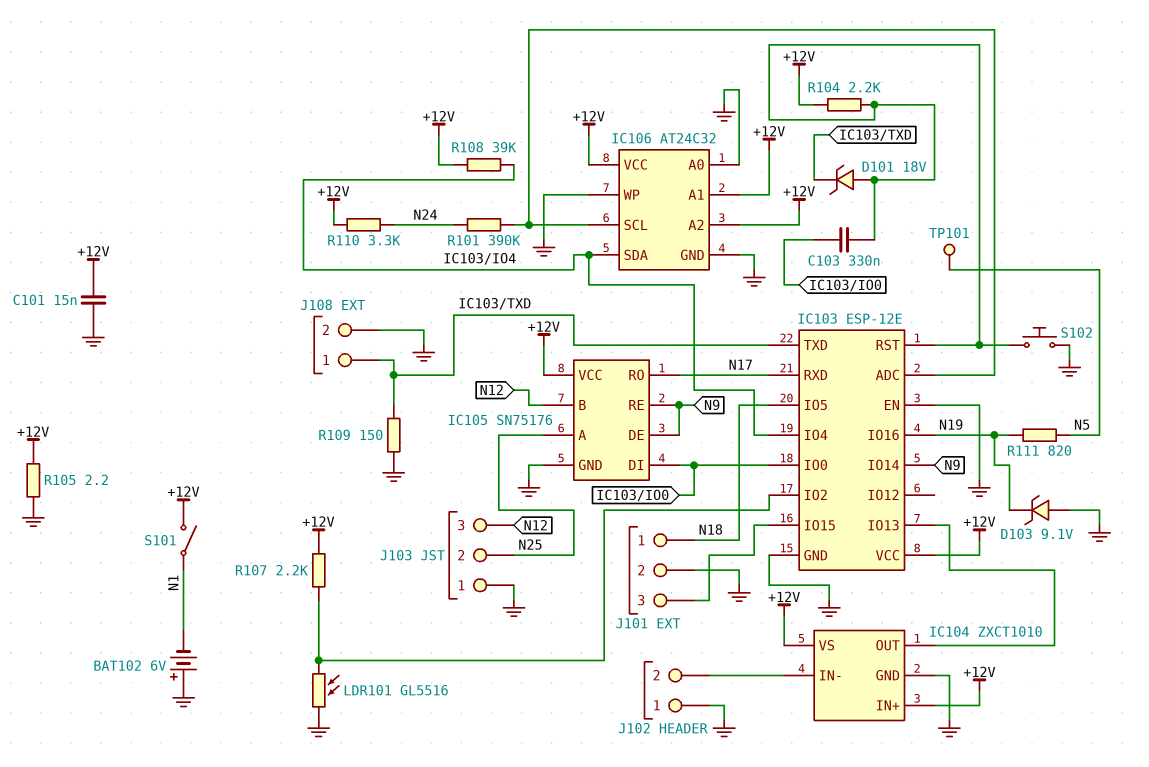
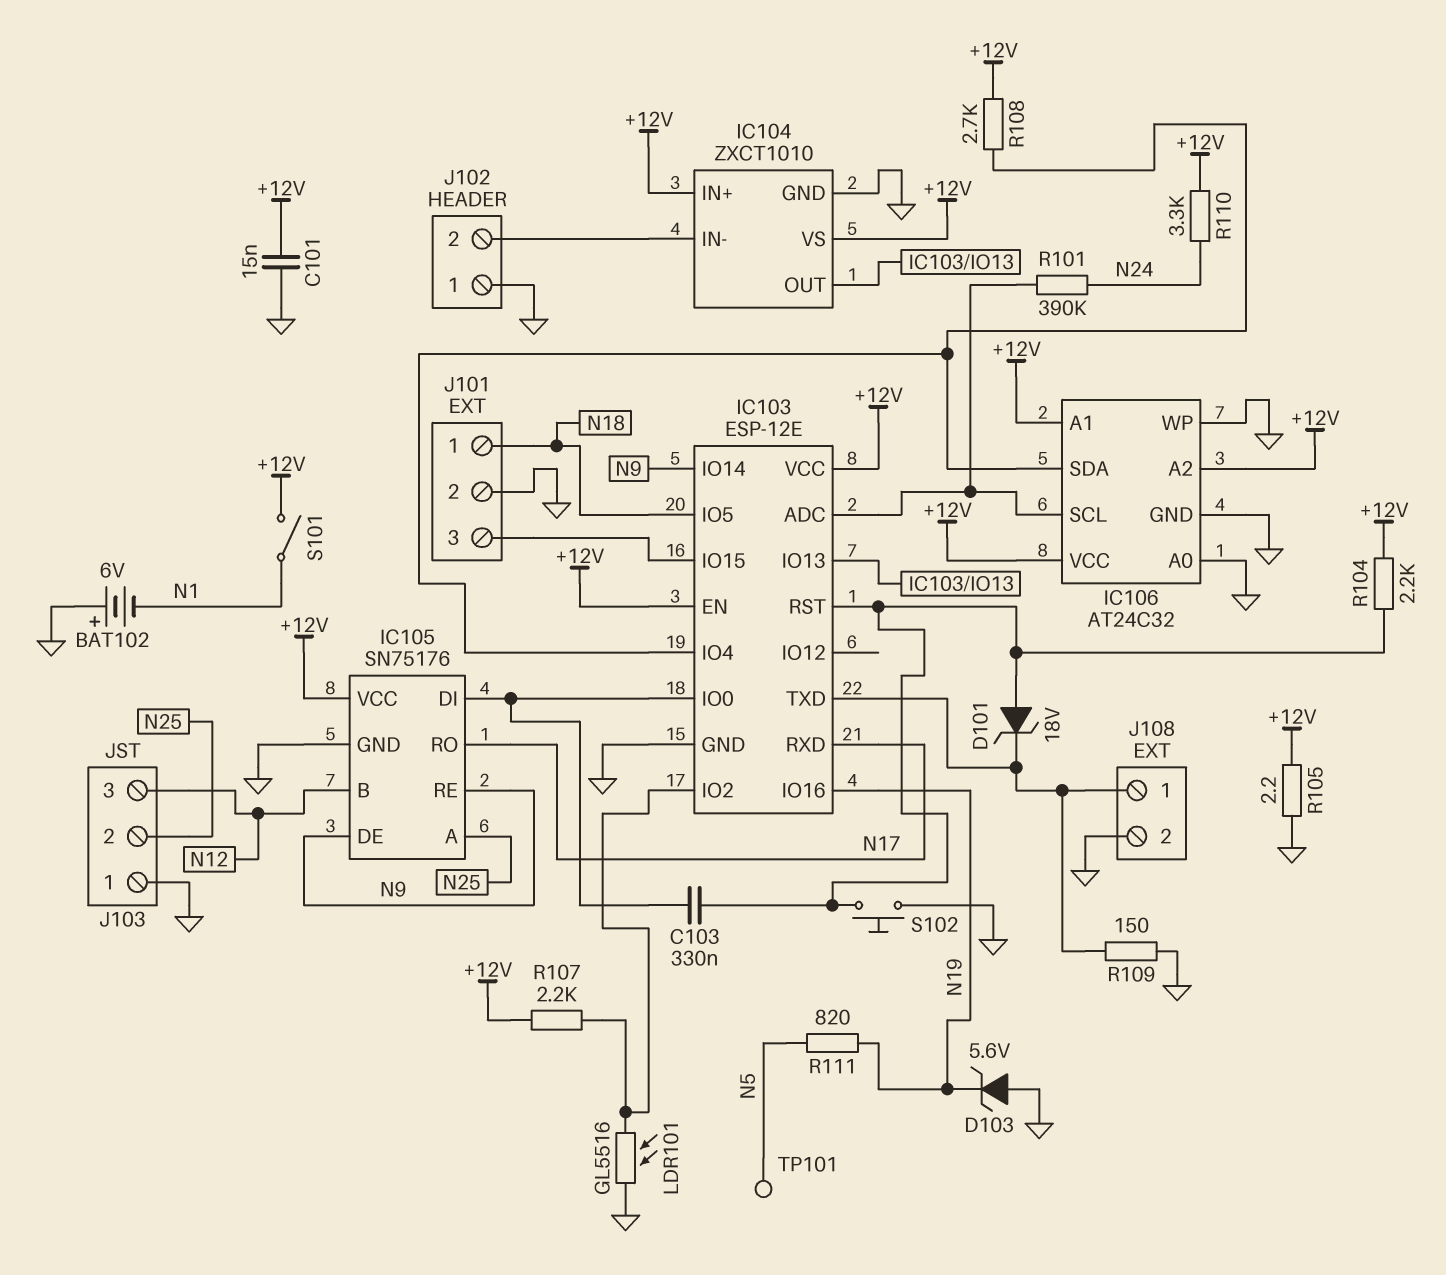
D103: zener 9.1V (A GND, K N19) -> zener 5.6V (A GND, K N19)
IC103 pin EN: GND -> +12V
R108: 39k (+12V, IC103/IO4) -> 2.7k (+12V, IC103/IO4)

